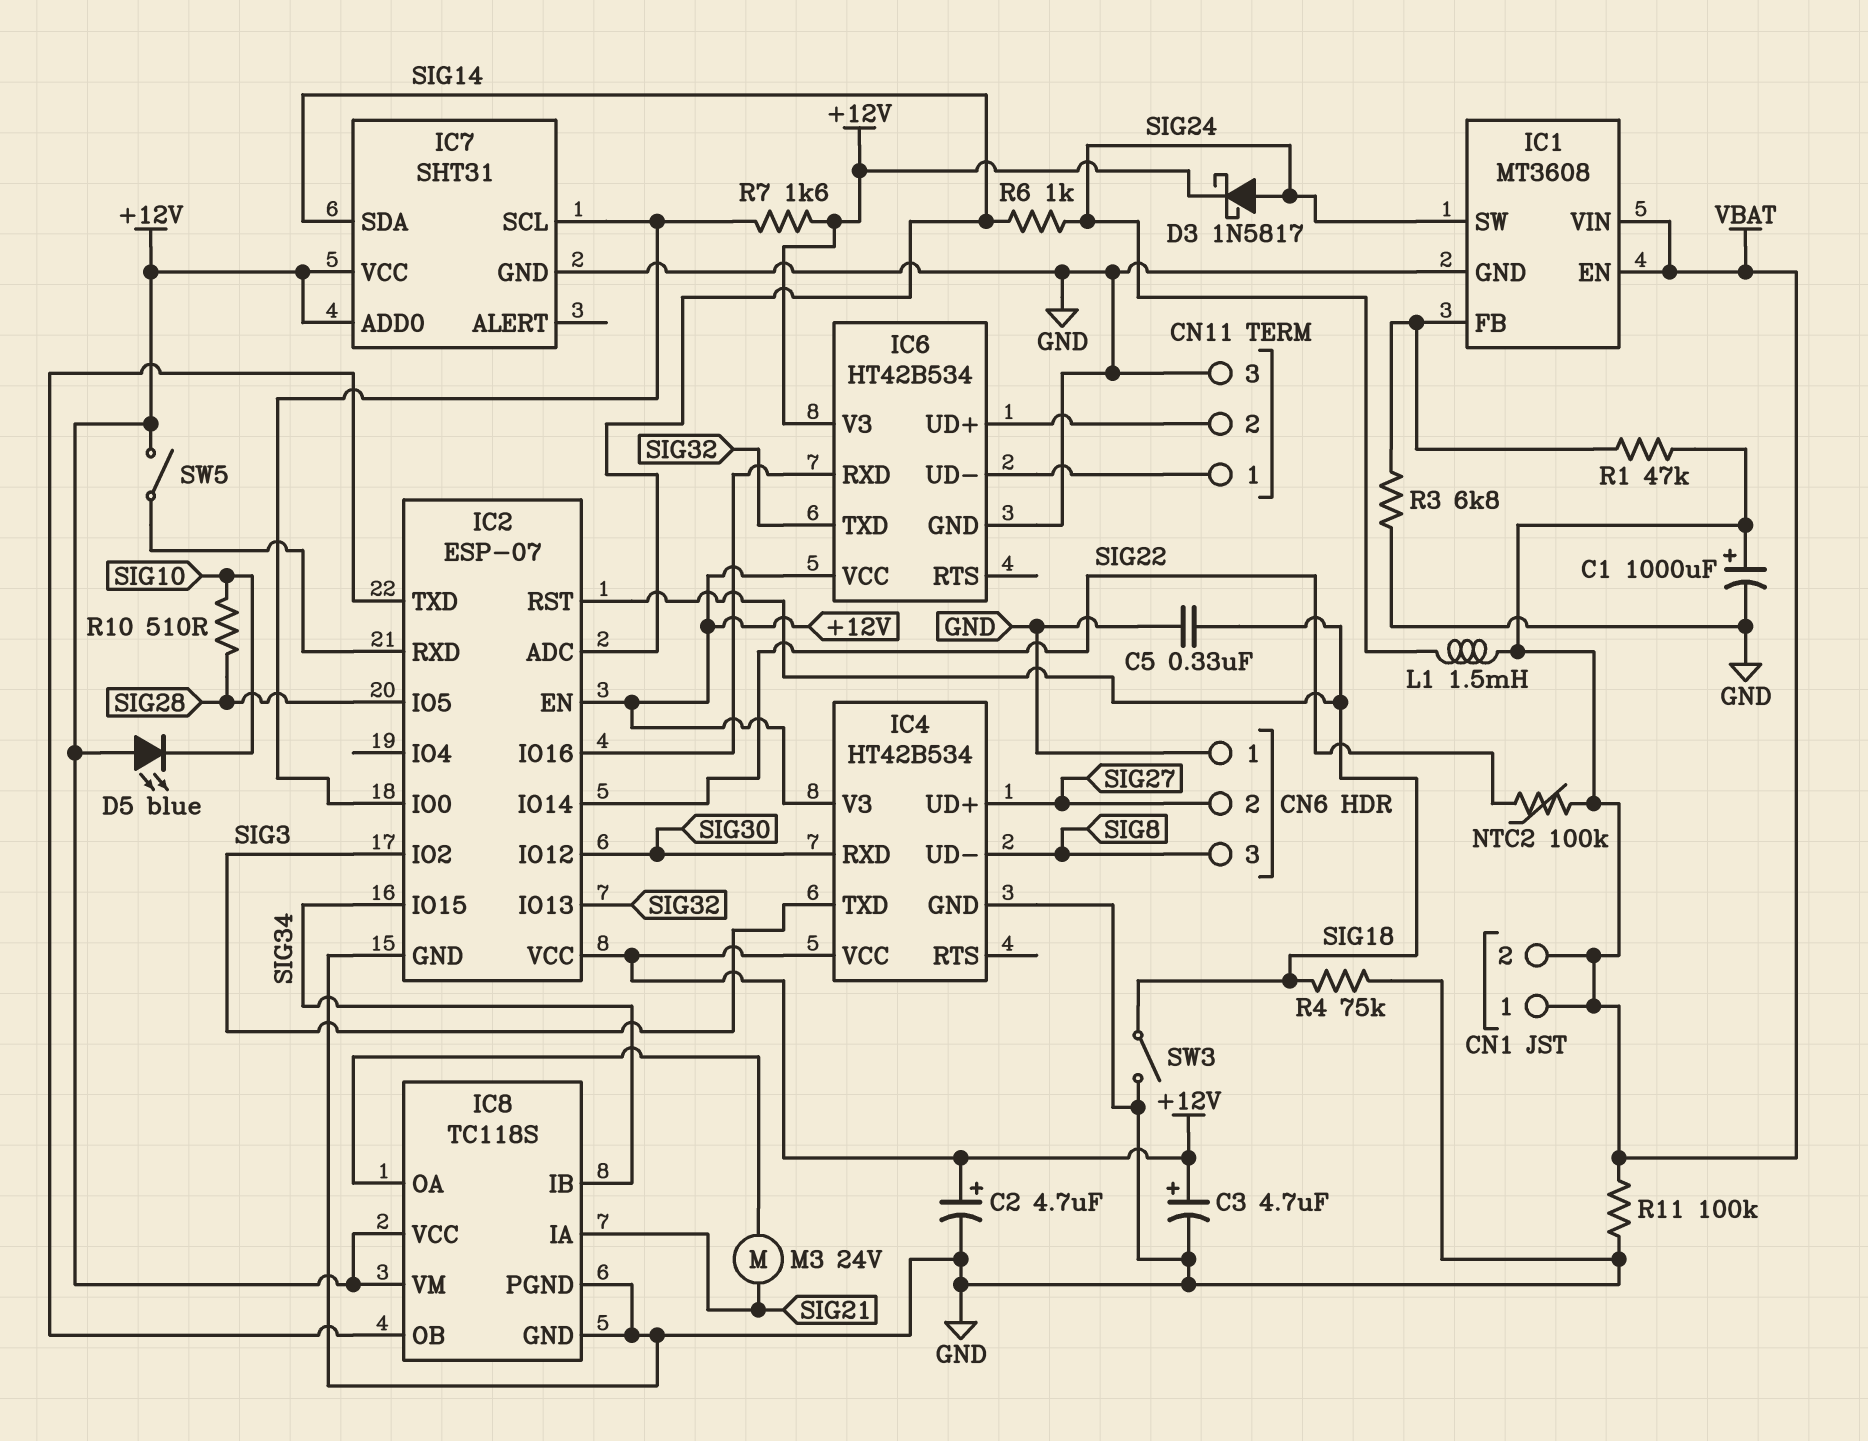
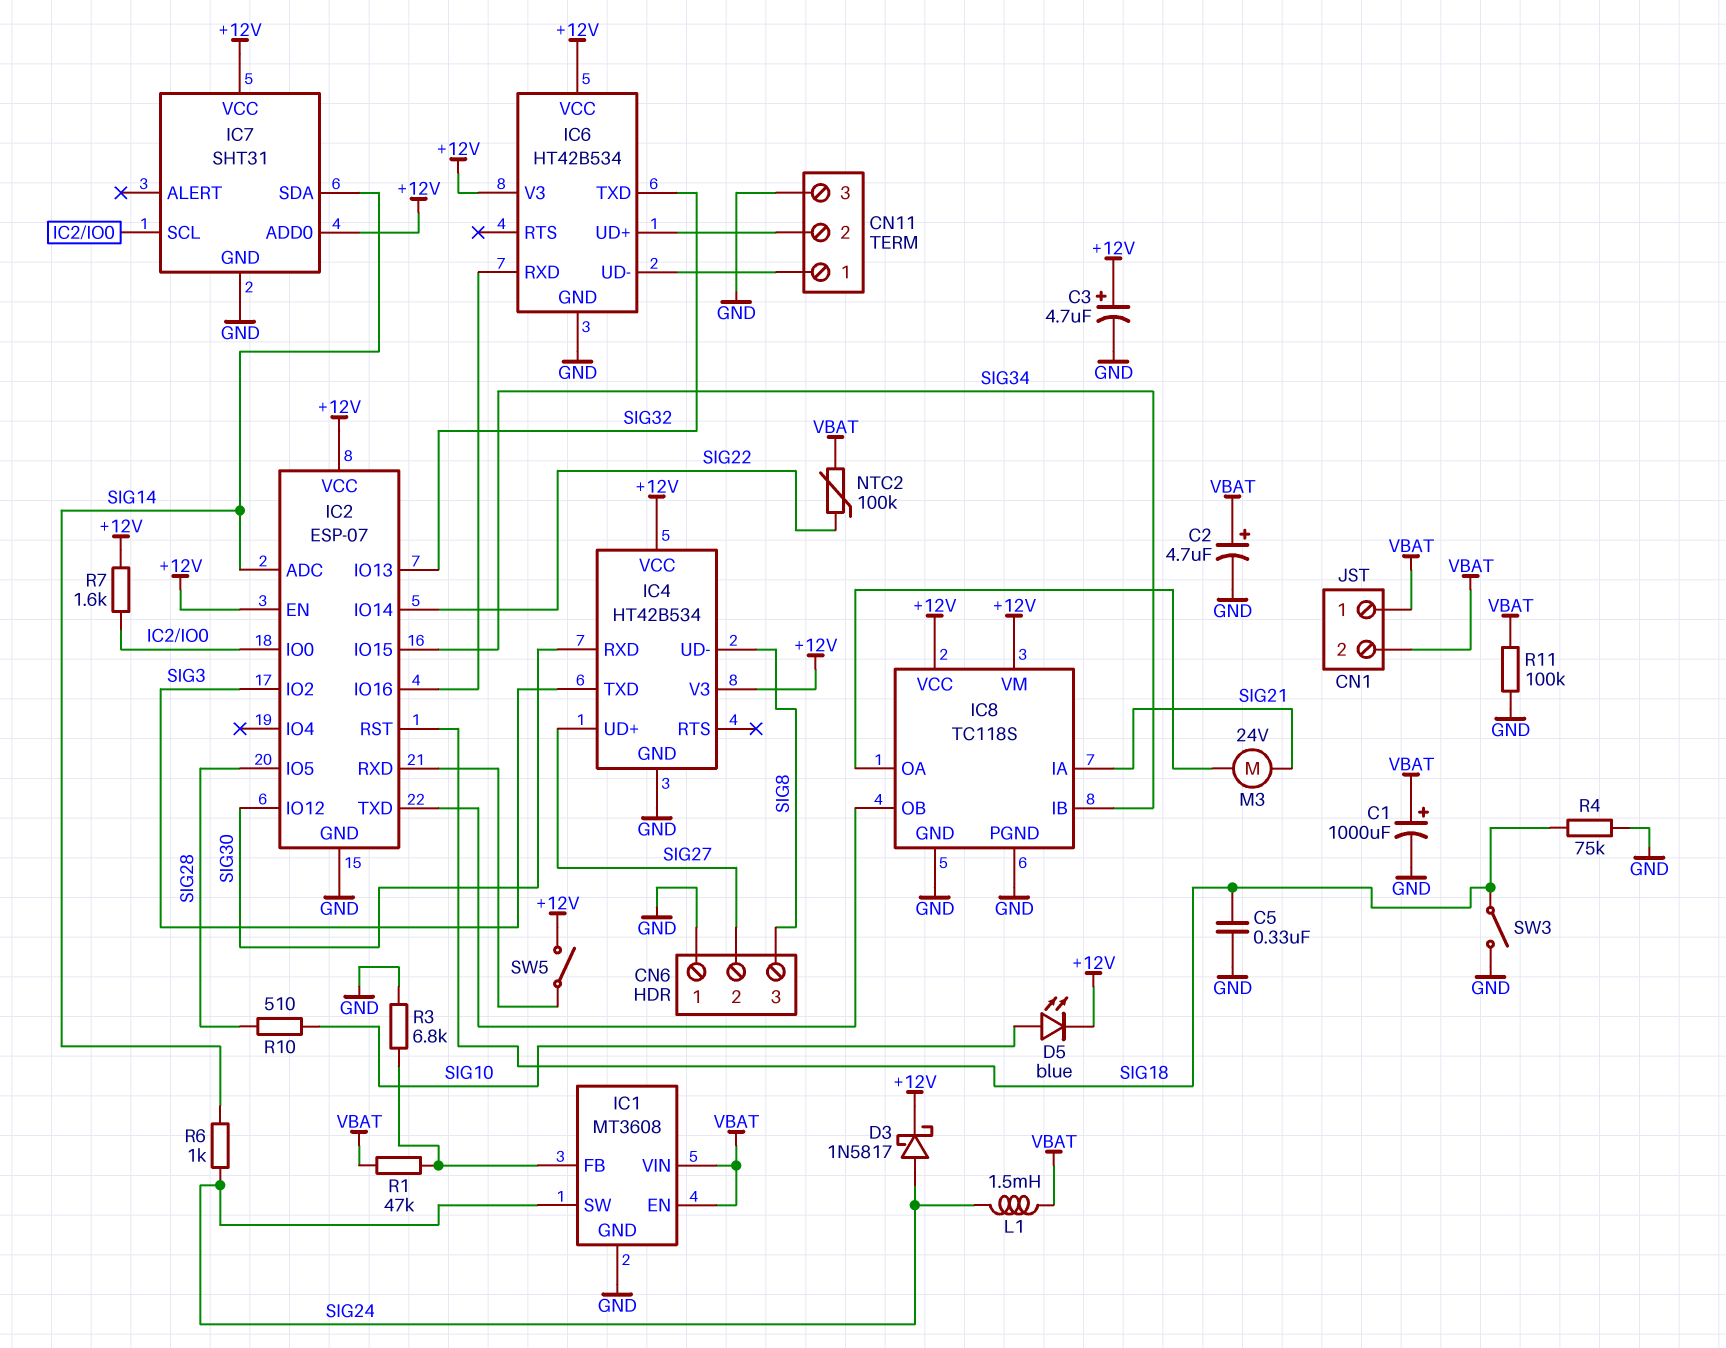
C2: 4.7uF (plus +12V, minus GND) -> 4.7uF (plus VBAT, minus GND)
D5: LED blue (A +12V, K SIG10) -> LED blue (A SIG10, K +12V)

